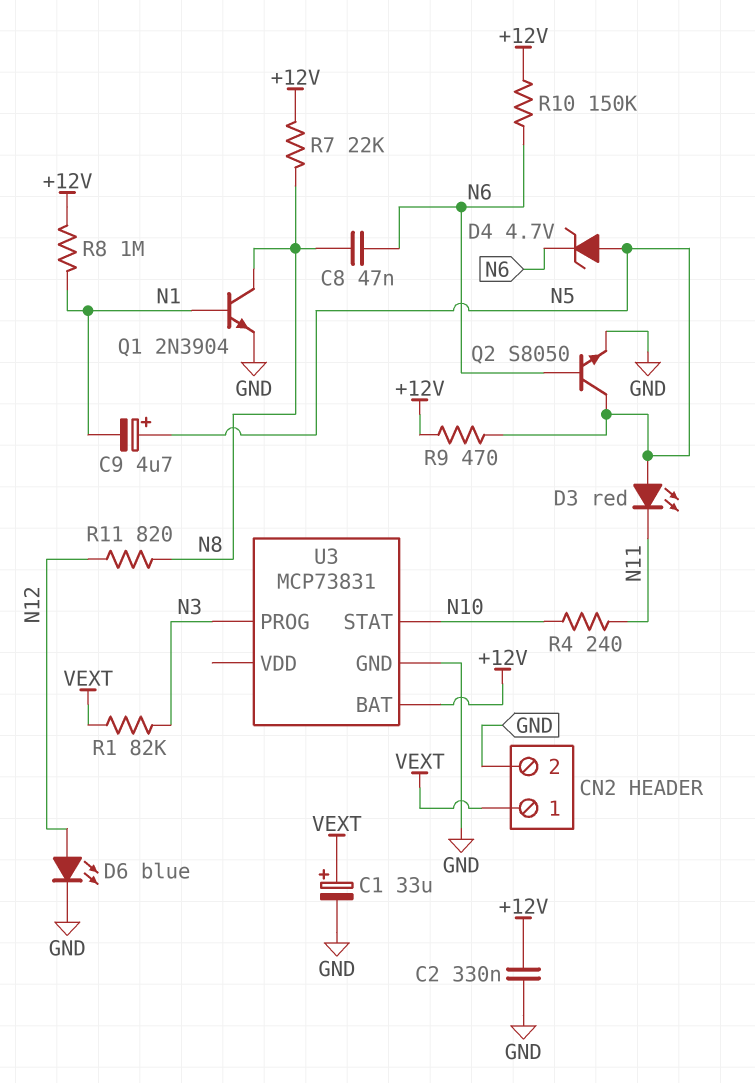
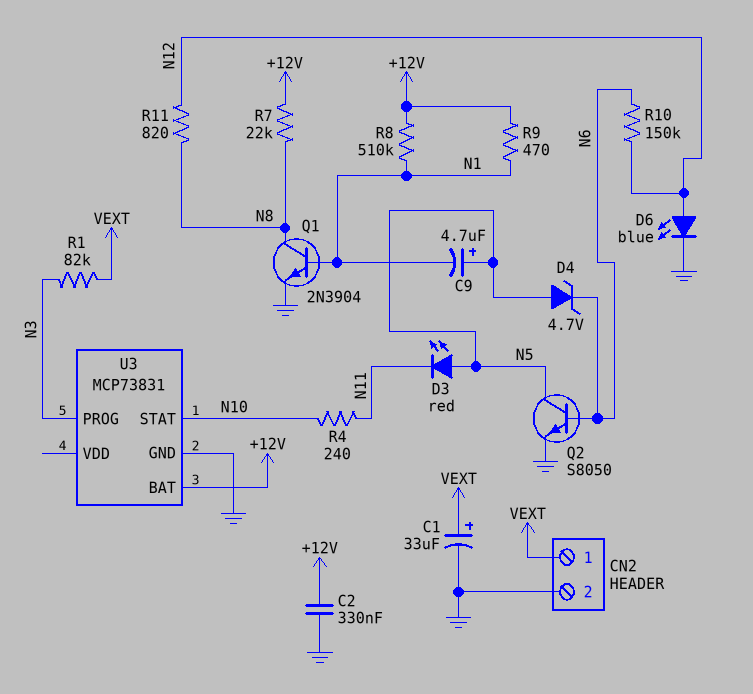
C8: 47nF (N6, N8) -> none
R8: 1M (+12V, N1) -> 510k (+12V, N1)
R9: 470 (+12V, N5) -> 470 (+12V, N1)
R10: 150k (+12V, N6) -> 150k (N6, N12)

